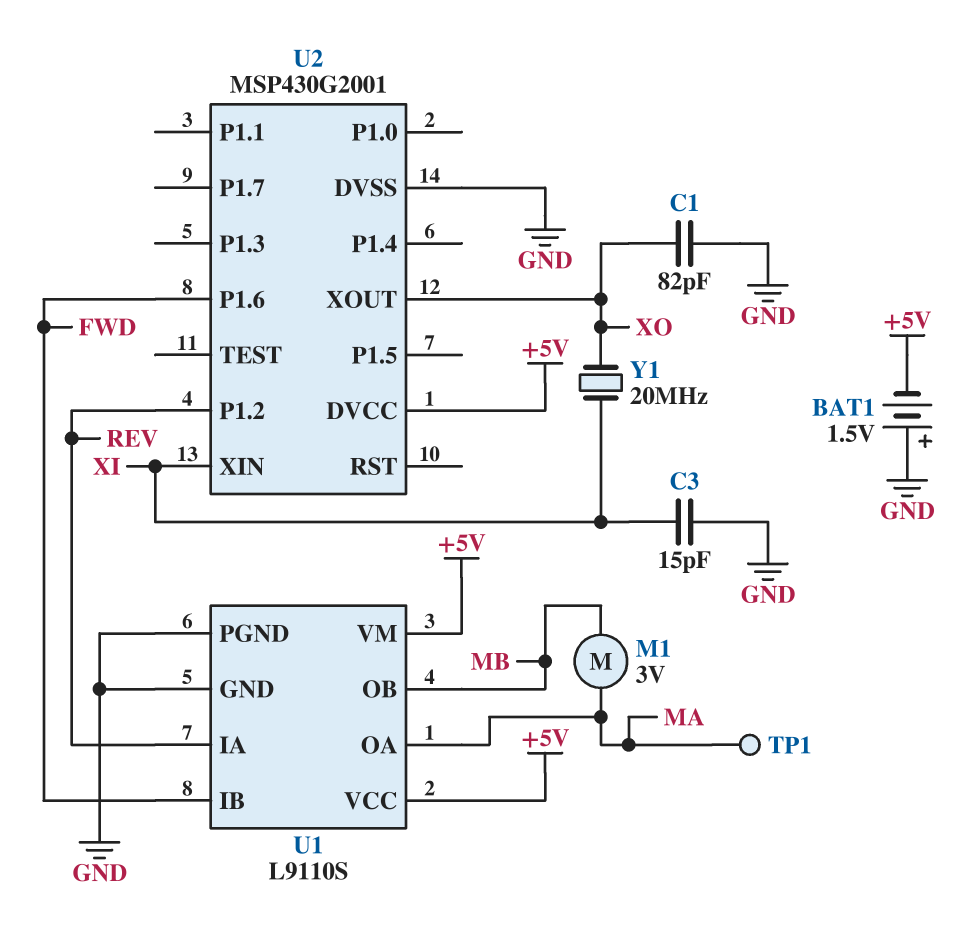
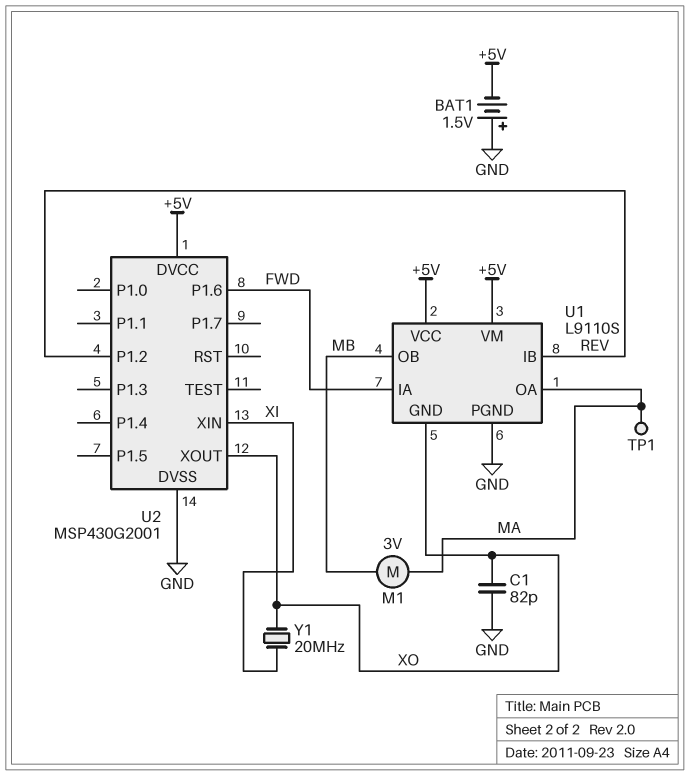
C3: 15pF (GND, XI) -> none
U1 pin GND: GND -> XO
U1 pin IA: REV -> FWD
U1 pin IB: FWD -> REV

